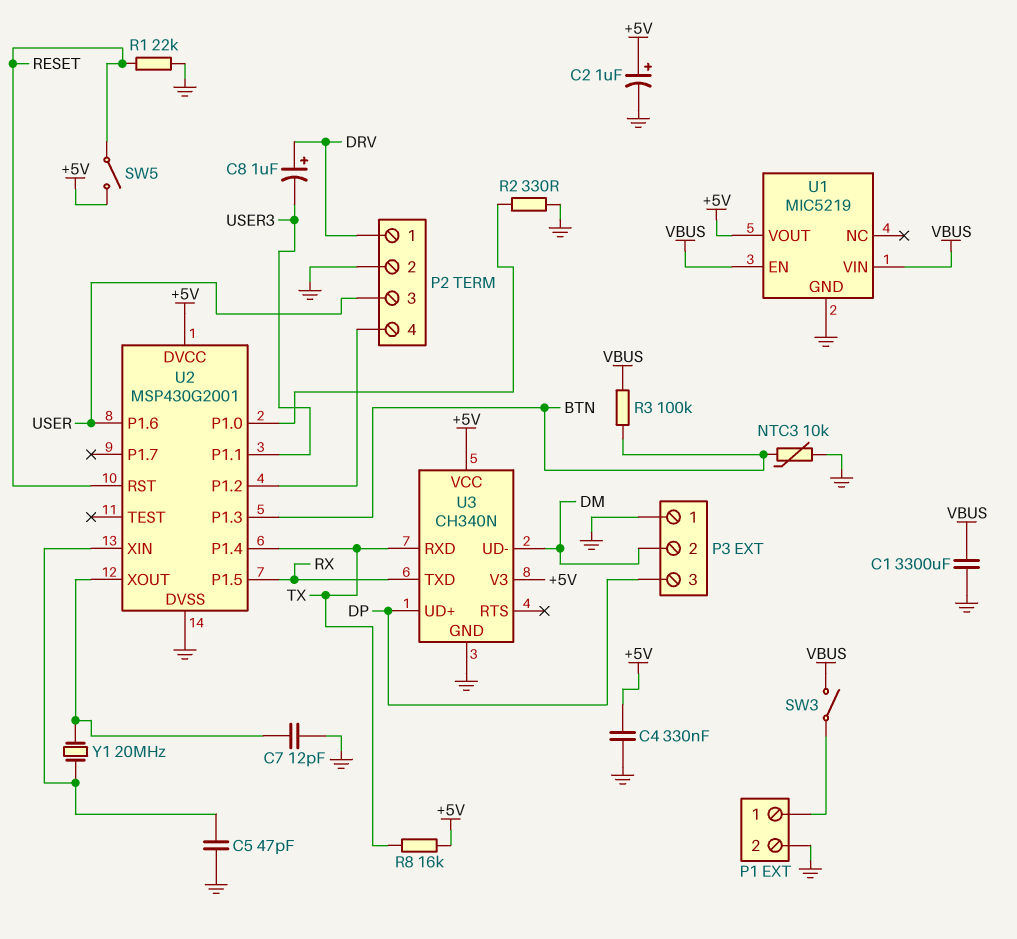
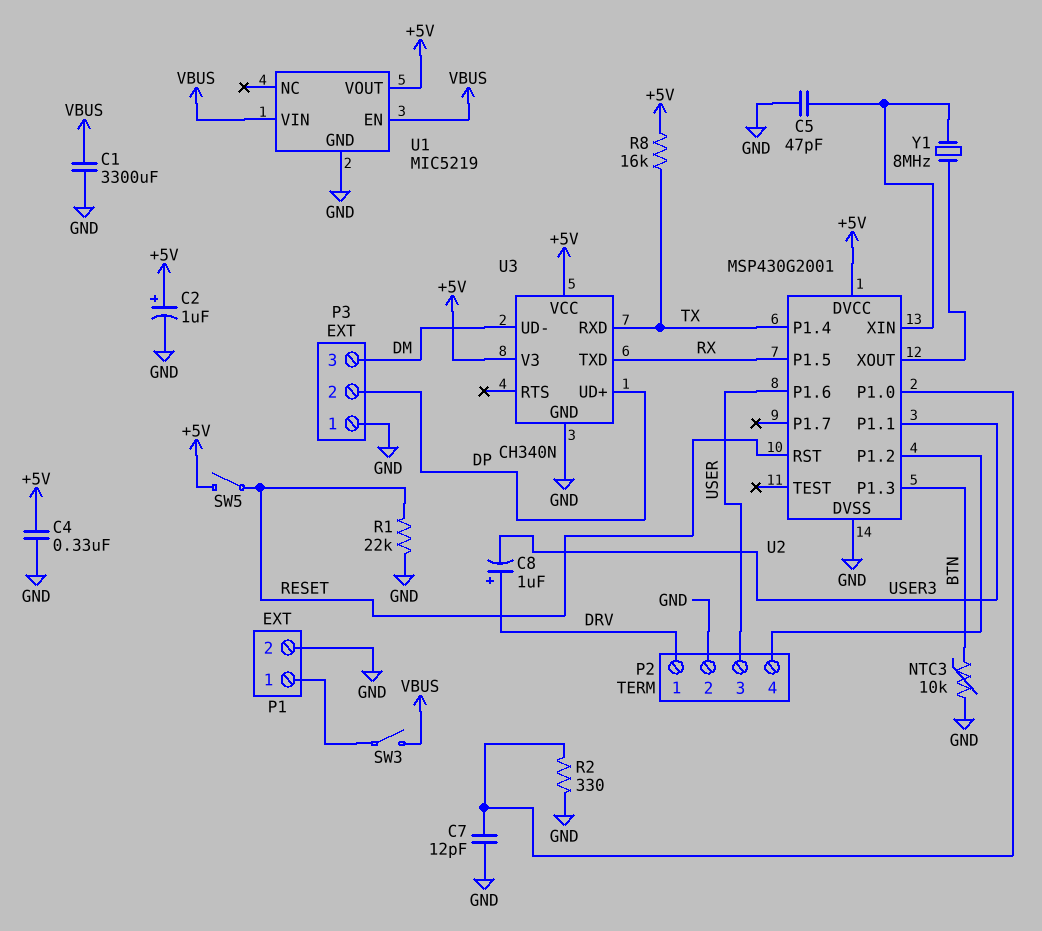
C7: 12pF (GND, U2/XOUT) -> 12pF (GND, U2/P1.0)
P3 pin 2: DM -> DP
P3 pin 3: DP -> DM
R3: 100k (BTN, VBUS) -> none
Y1: 20MHz (U2/XIN, U2/XOUT) -> 8MHz (U2/XIN, U2/XOUT)

